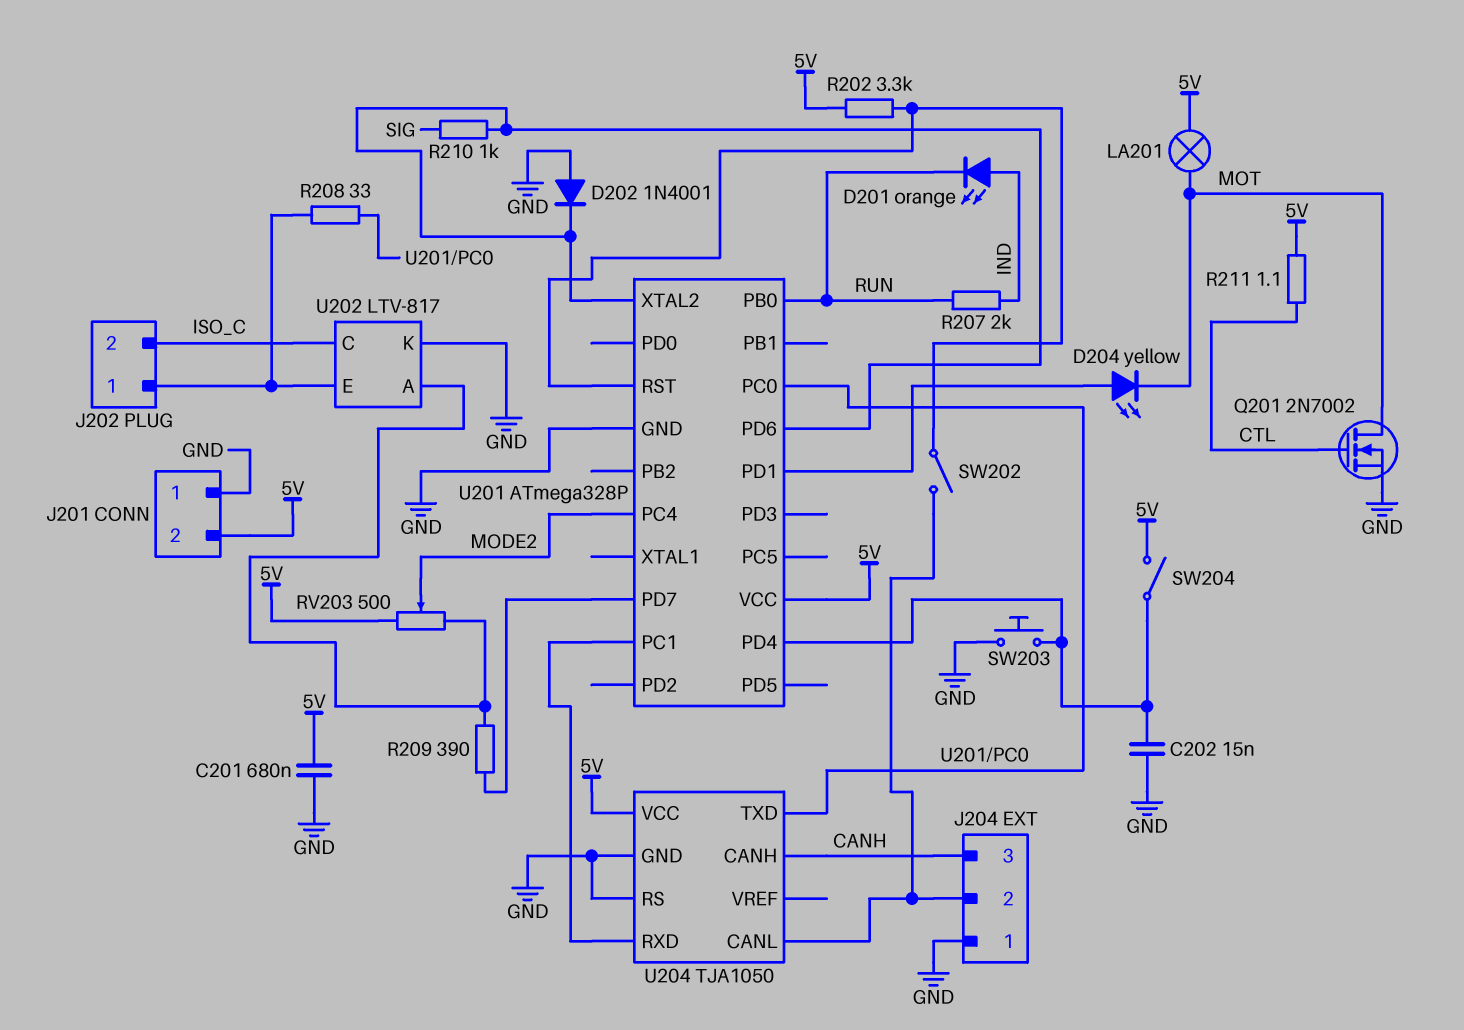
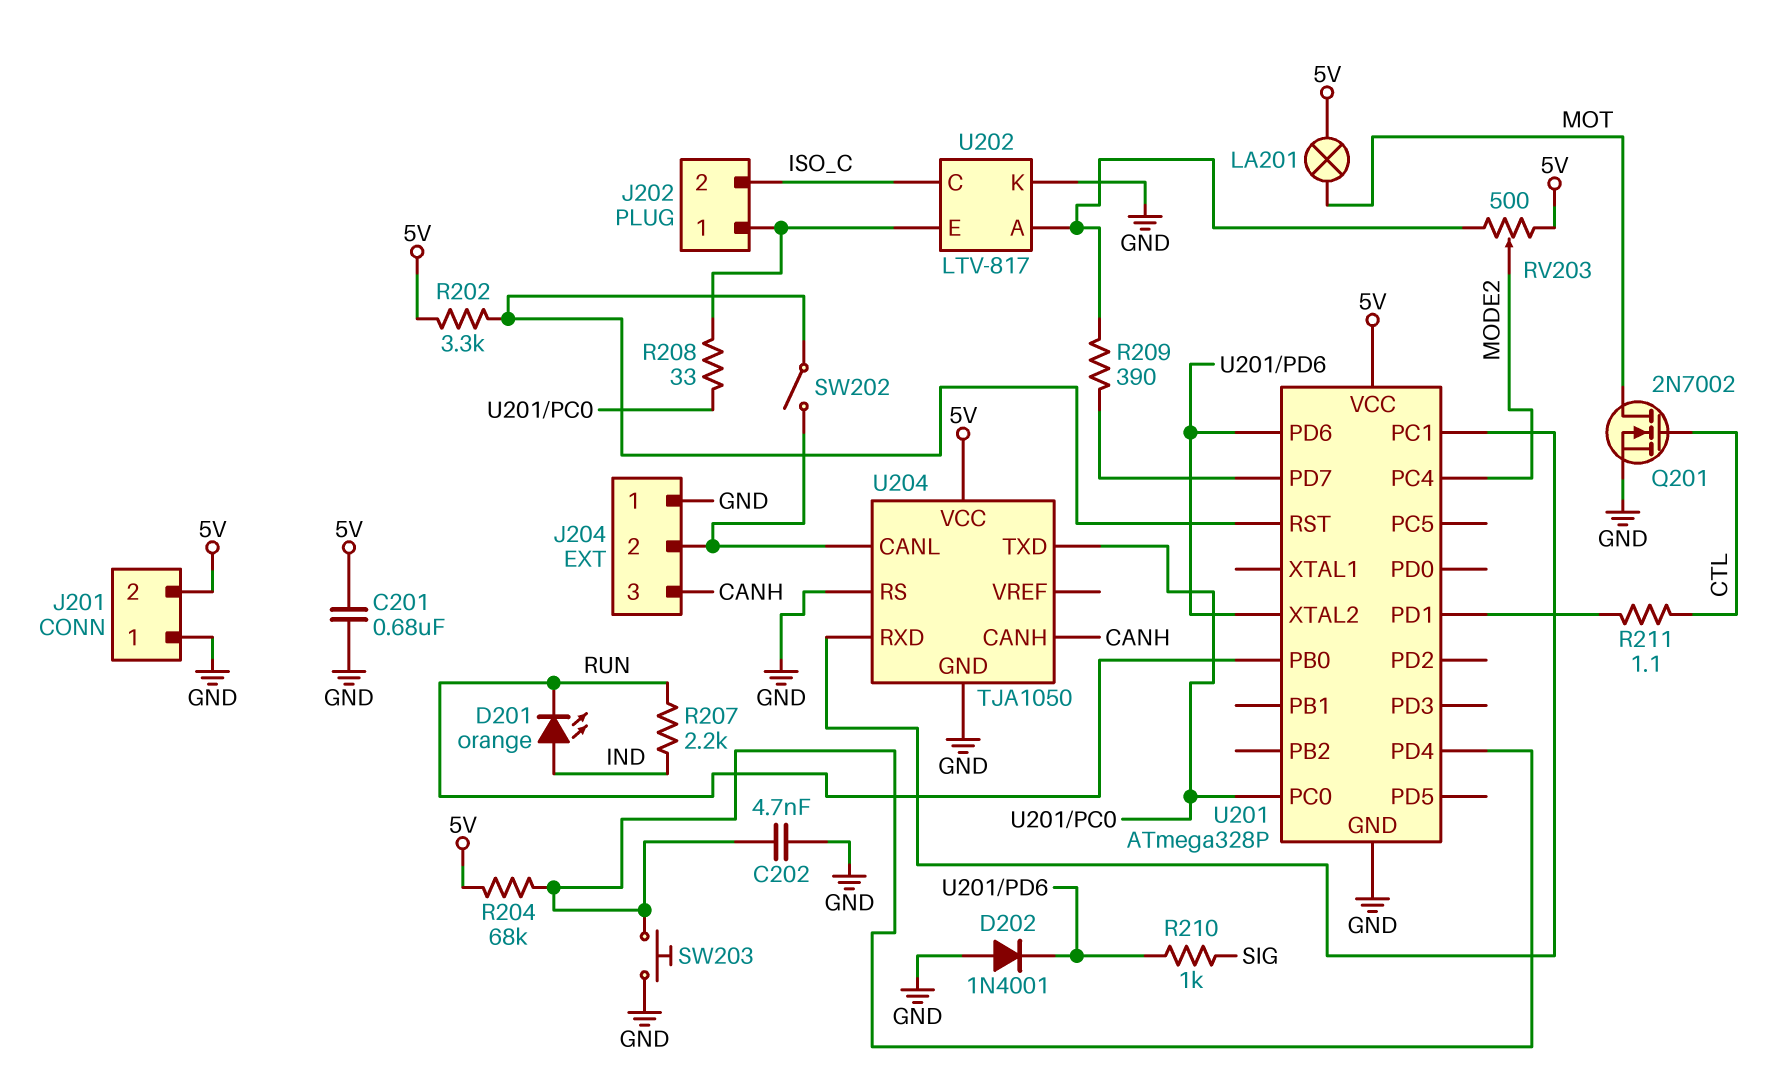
C202: 15nF (GND, U201/PD4) -> 4.7nF (GND, U201/PD4)
D204: LED yellow (A U201/PD1, K MOT) -> none
R204: none -> 68k (5V, U201/PD4)
R207: 2k (IND, RUN) -> 2.2k (IND, RUN)
R211: 1.1 (5V, CTL) -> 1.1 (CTL, U201/PD1)
SW204: switch (5V, U201/PD4) -> none

